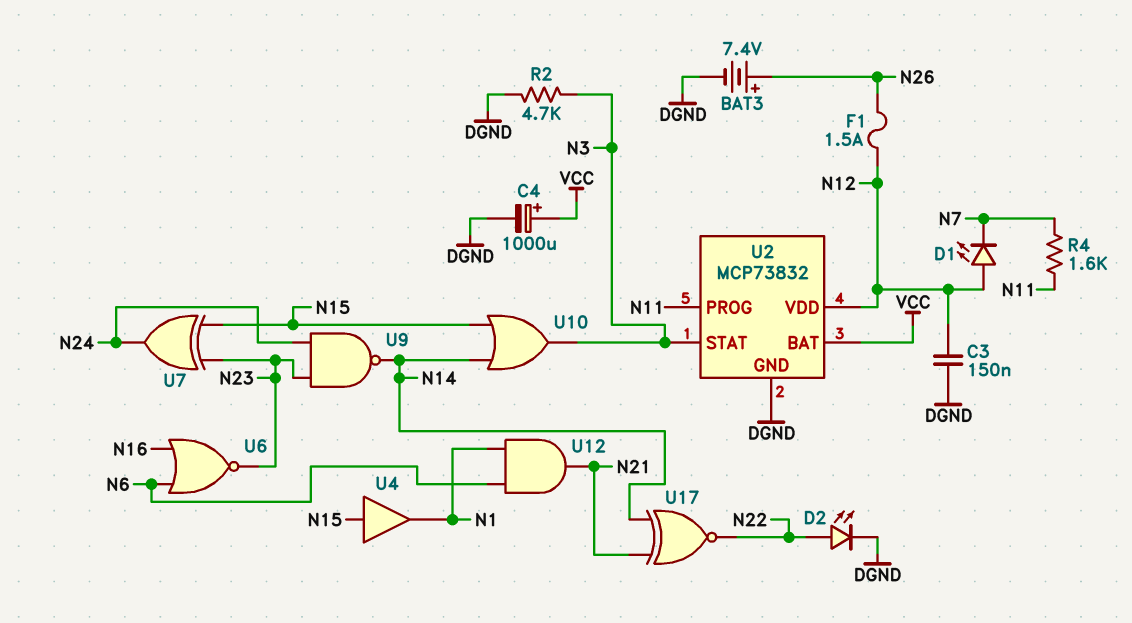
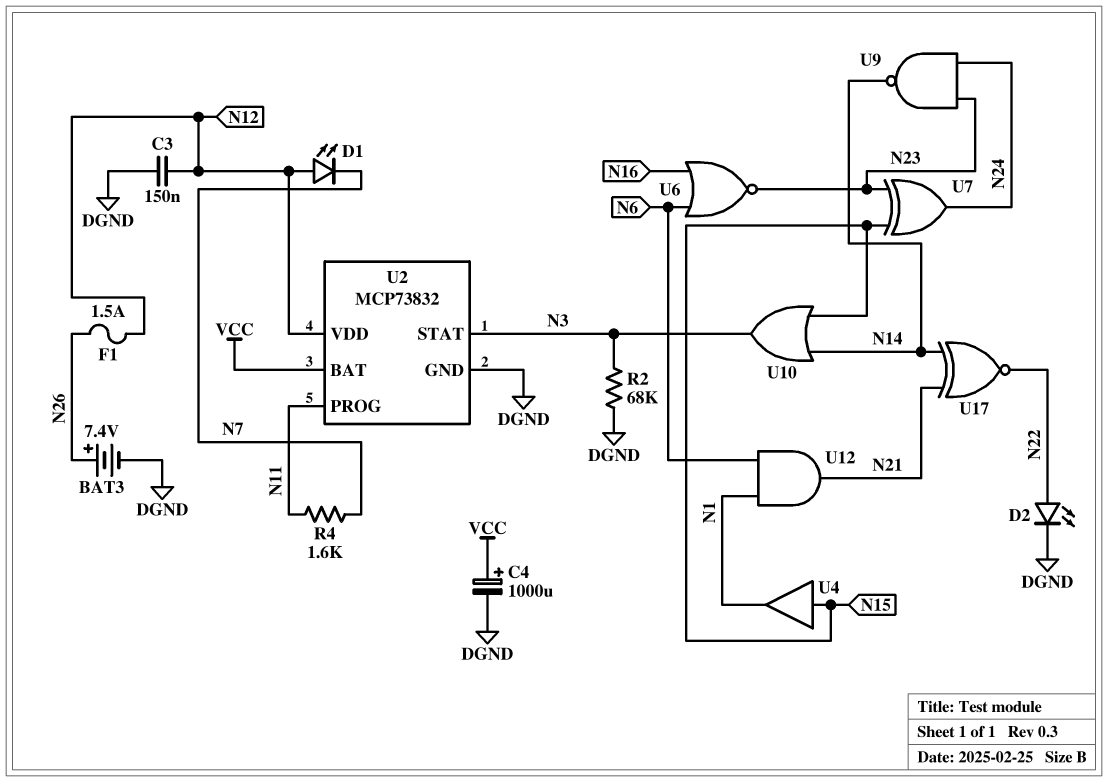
R2: 4.7k (DGND, N3) -> 68k (DGND, N3)

